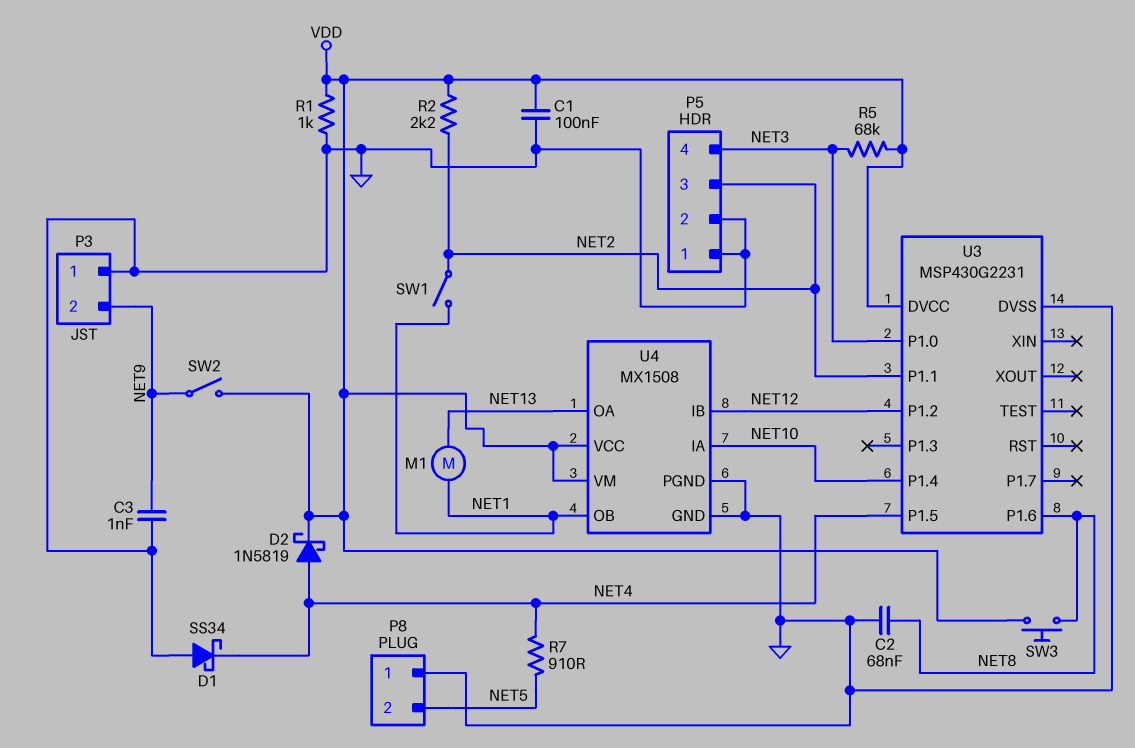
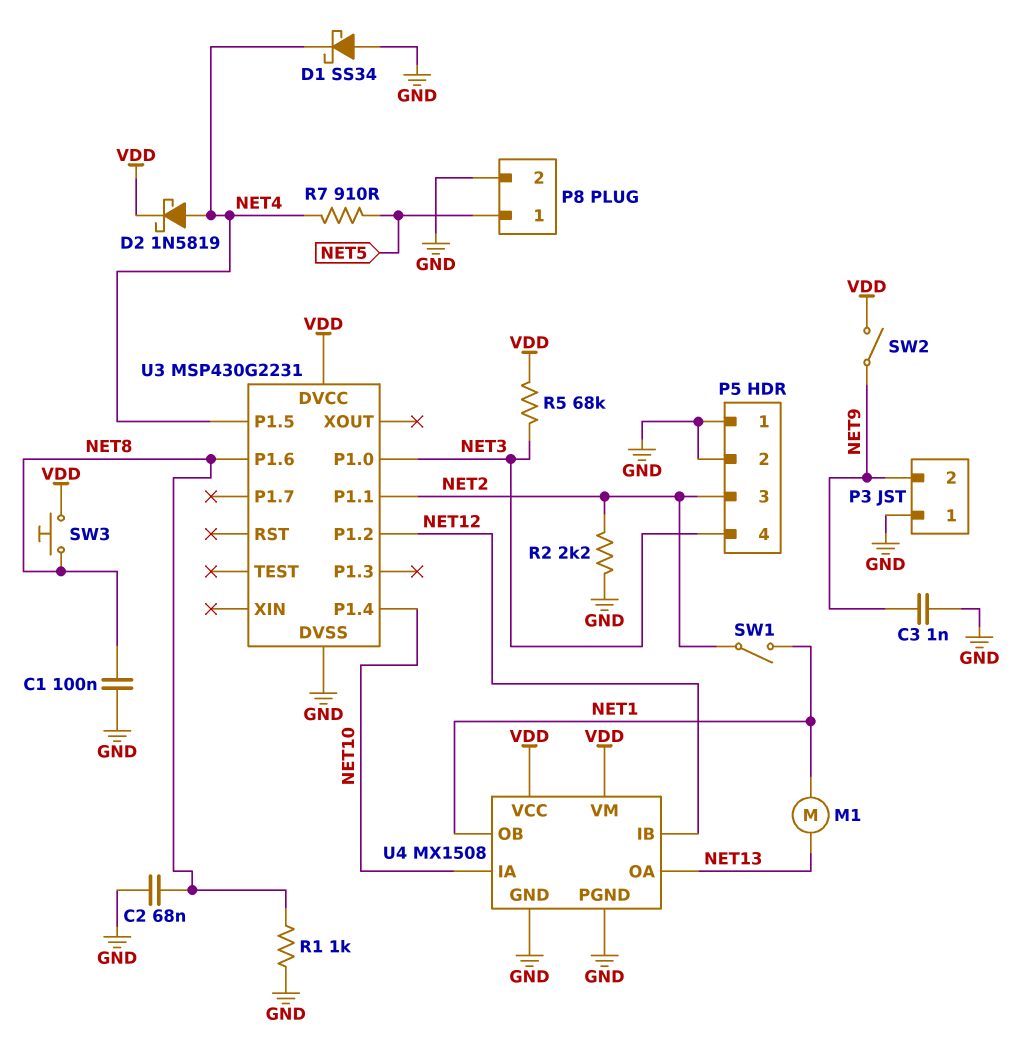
C1: 100nF (GND, VDD) -> 100nF (GND, NET8)
P8 pin 1: GND -> NET5
P8 pin 2: NET5 -> GND
R1: 1k (GND, VDD) -> 1k (GND, NET8)
R2: 2.2k (NET2, VDD) -> 2.2k (GND, NET2)

